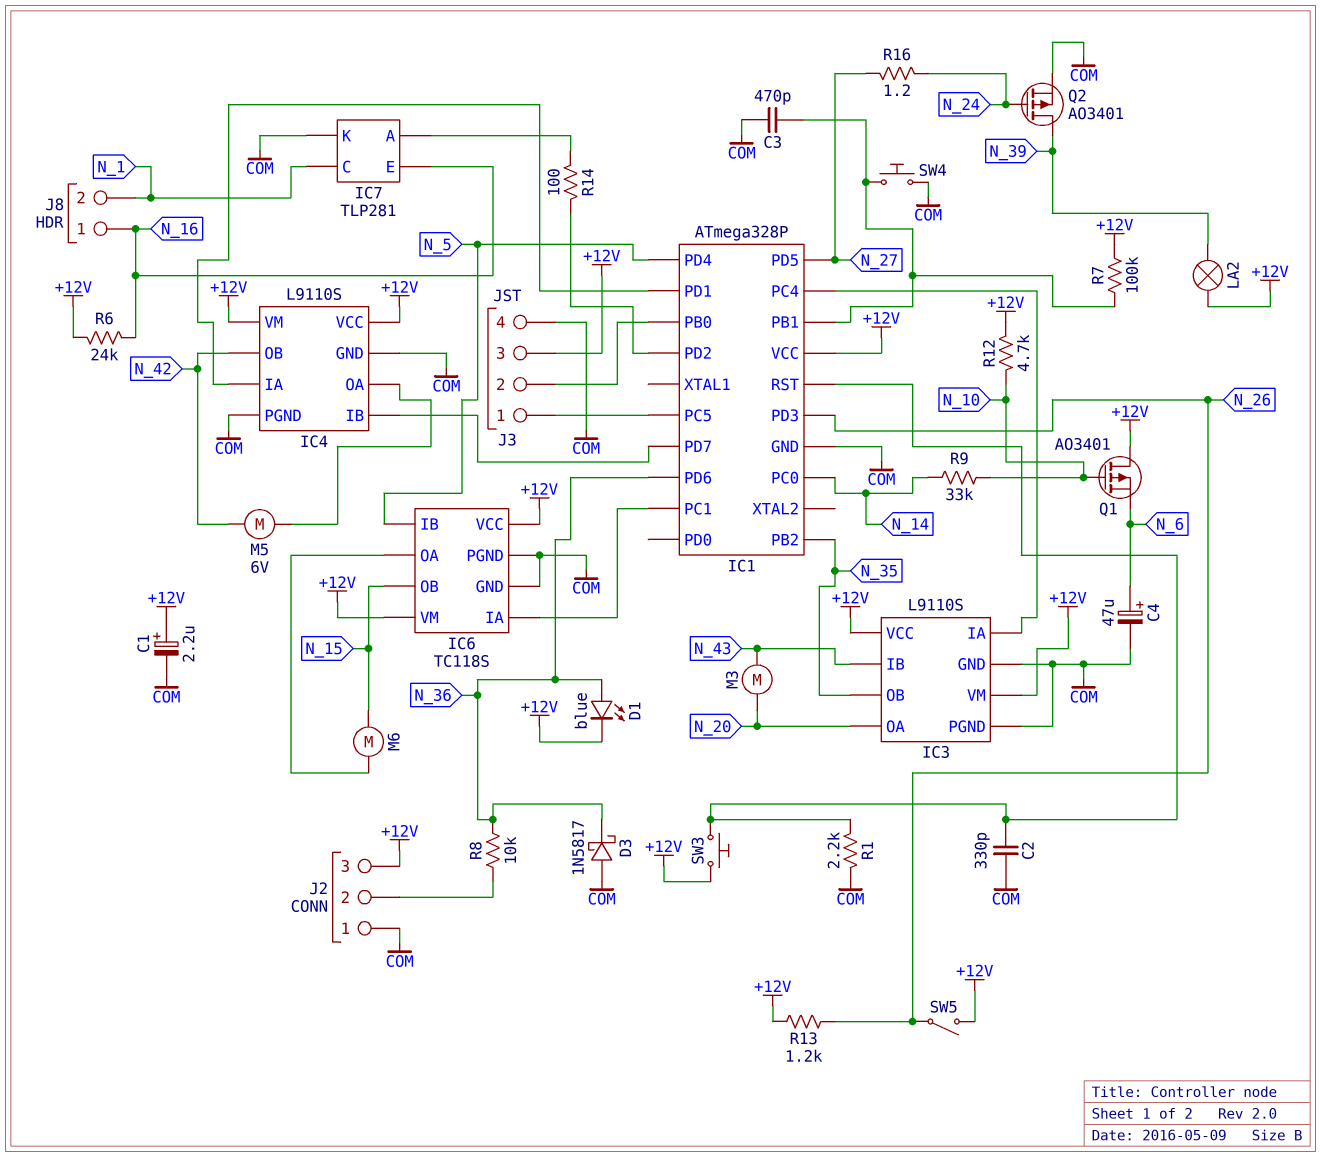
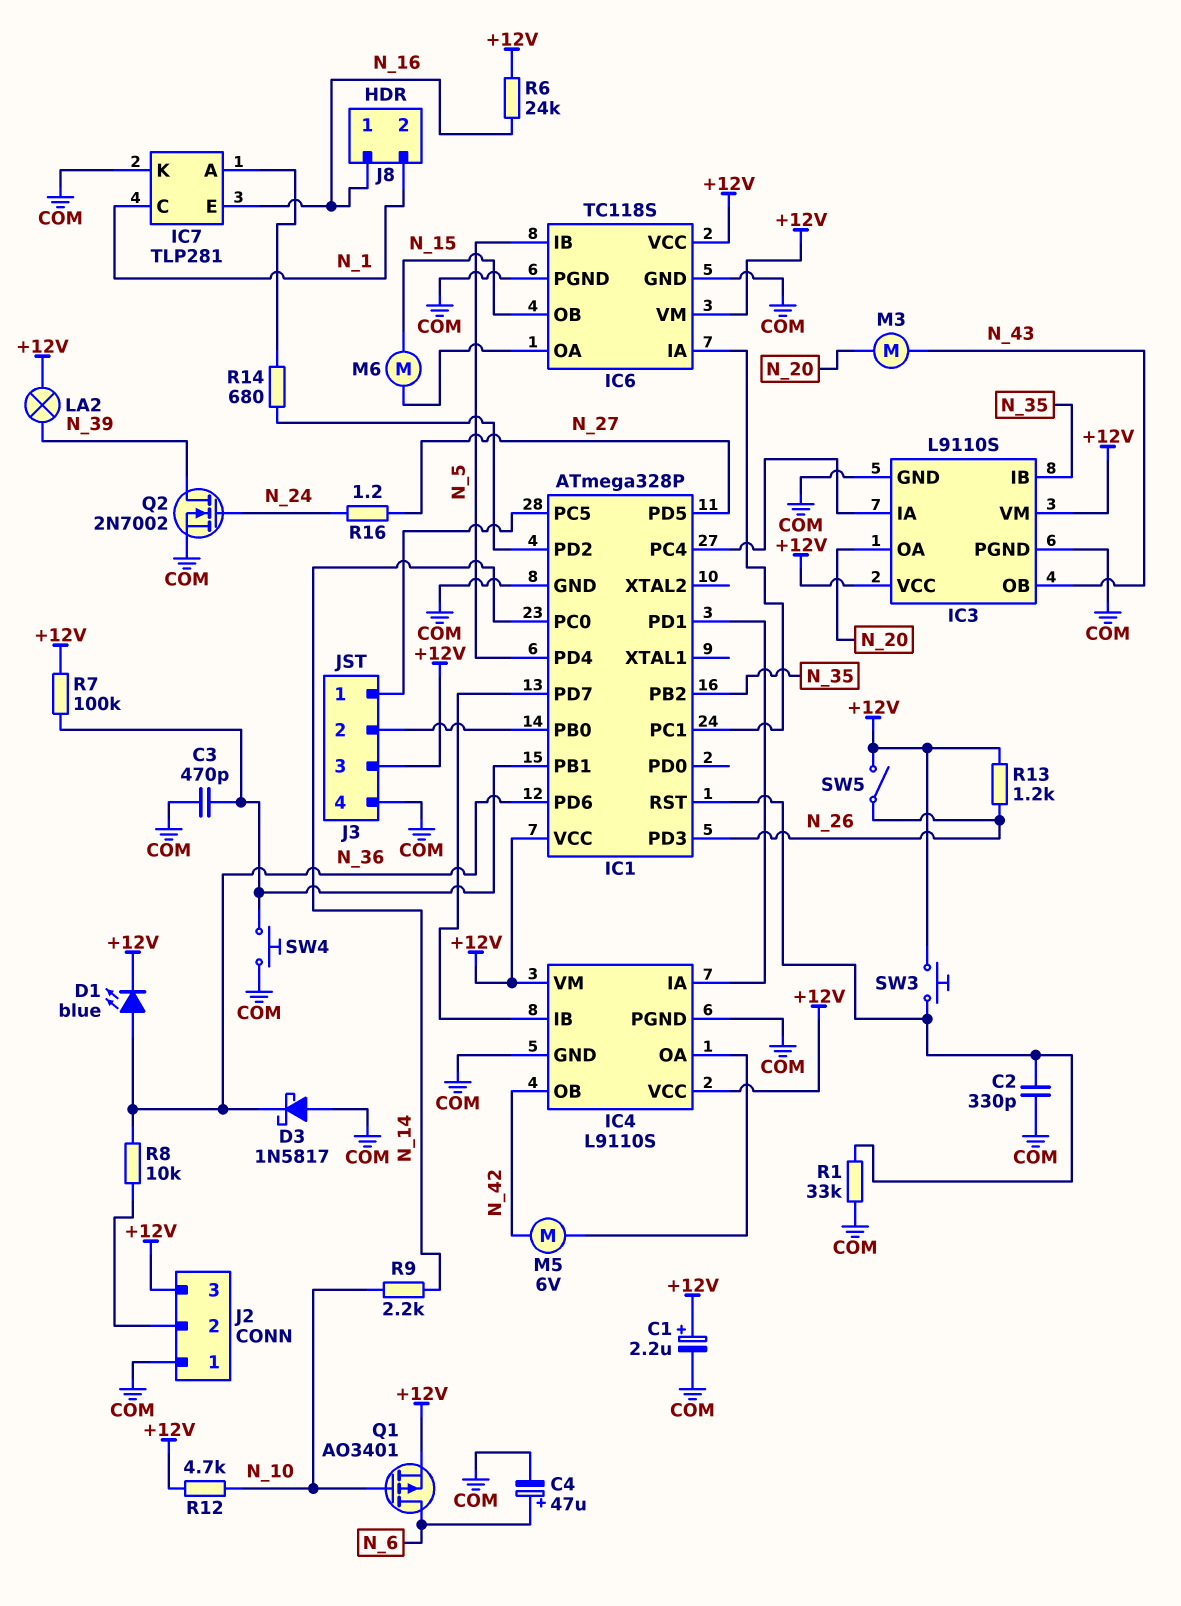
IC3 pin IB: N_43 -> N_35
IC3 pin OB: N_35 -> N_43
Q1: PMOS AO3401 (G N_10, D +12V, S N_6) -> PMOS AO3401 (G N_10, D N_6, S +12V)
Q2: PMOS AO3401 (G N_24, D N_39, S COM) -> NMOS 2N7002 (G N_24, D N_39, S COM)
R1: 2.2k (COM, IC1/RST) -> 33k (COM, IC1/RST)
R9: 33k (N_10, N_14) -> 2.2k (N_10, N_14)
R14: 100 (IC1/PD2, IC7/A) -> 680 (IC1/PD2, IC7/A)

